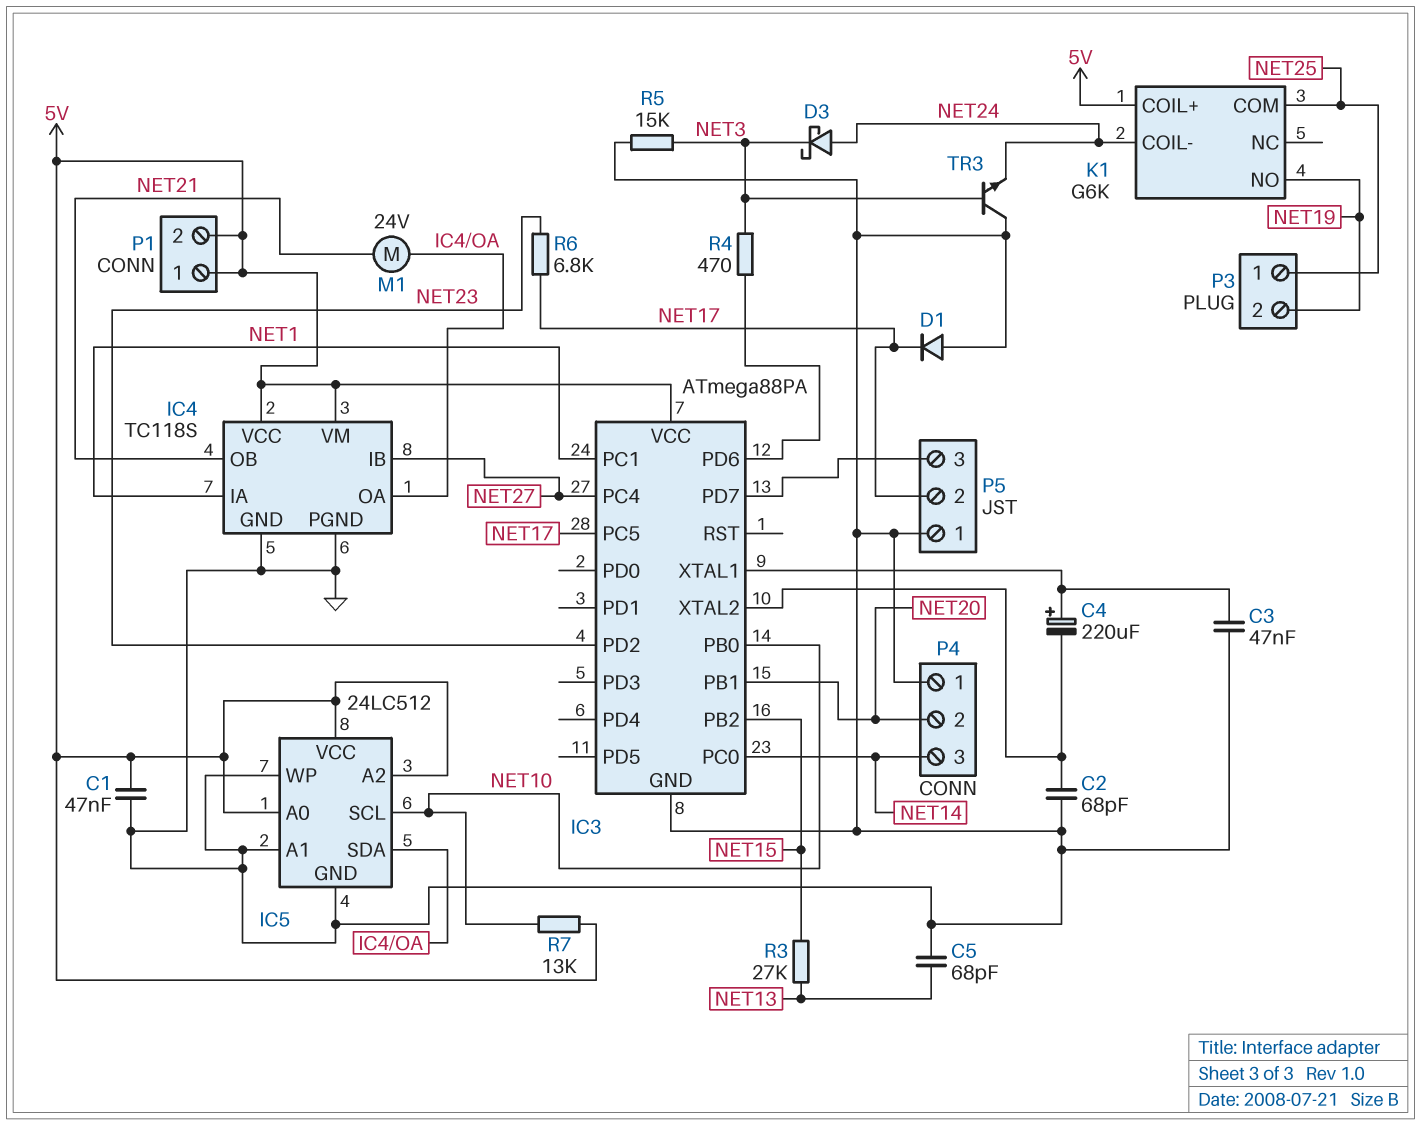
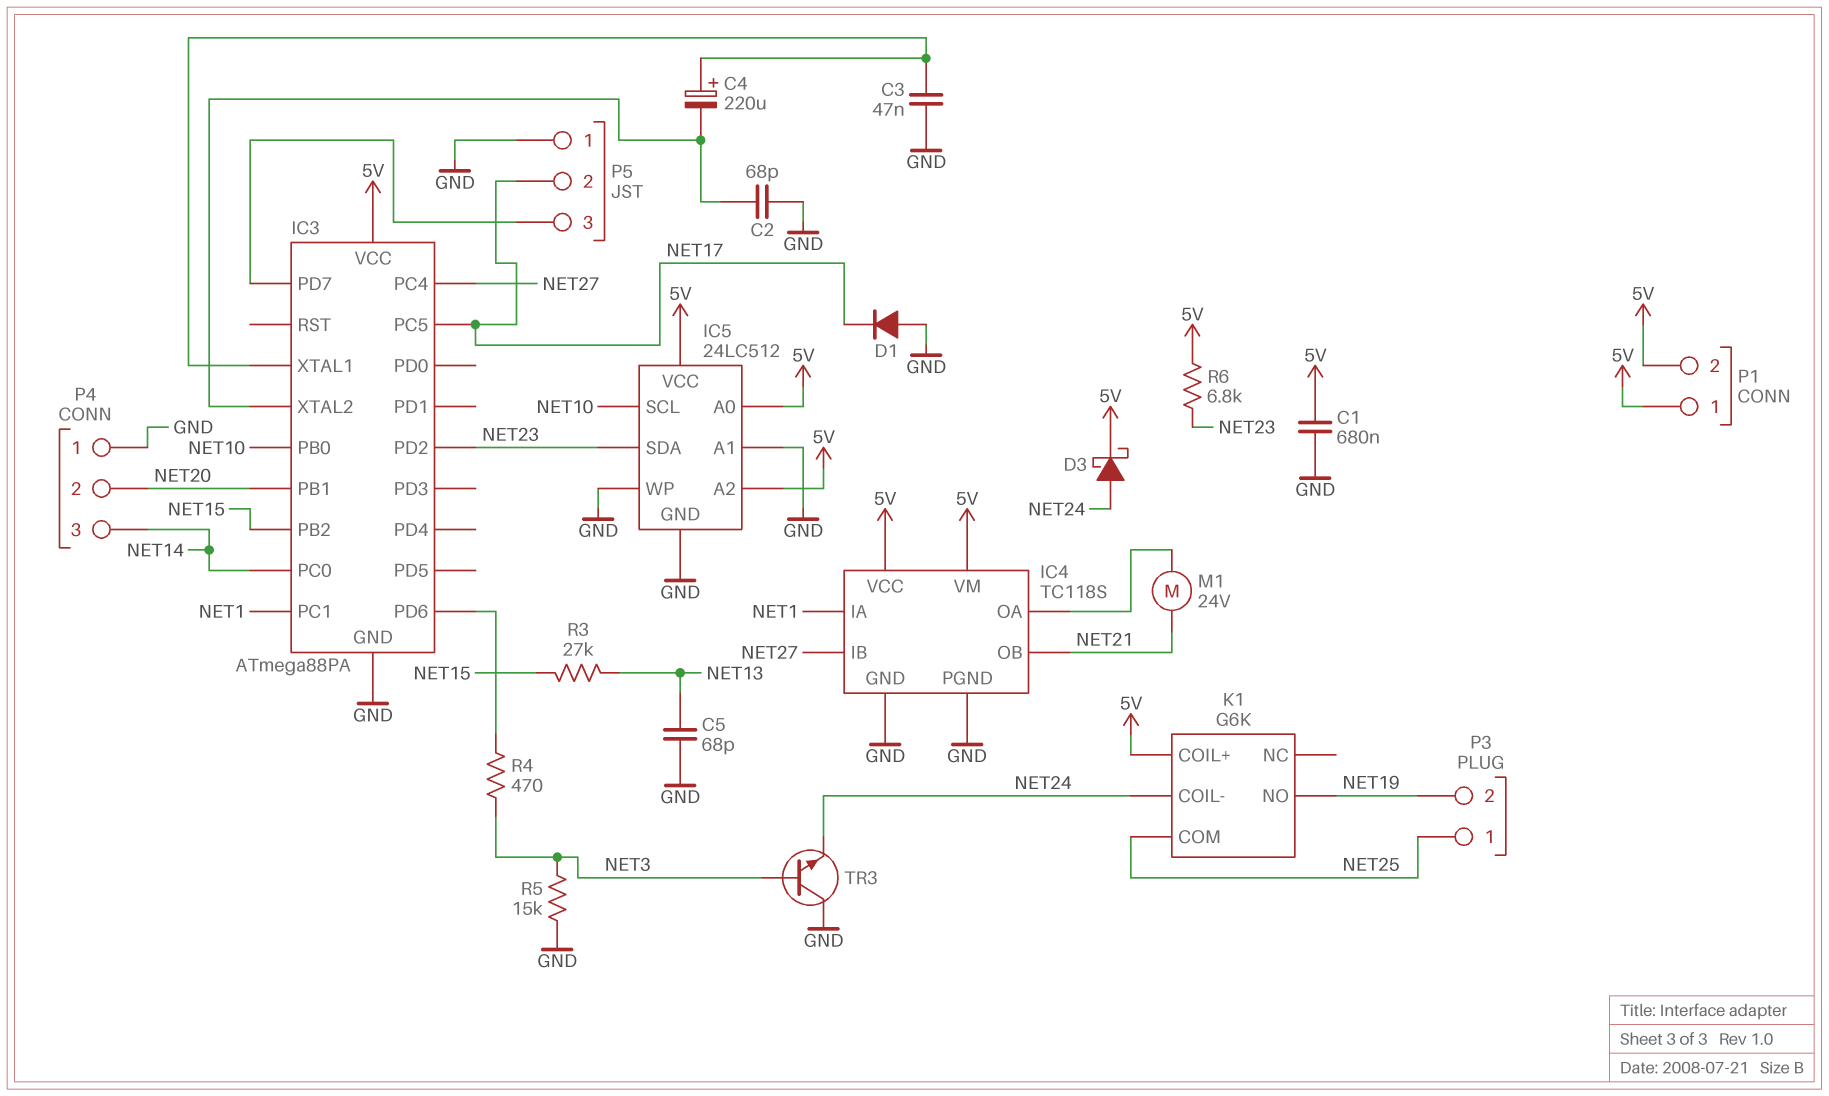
C1: 47nF (5V, GND) -> 680nF (5V, GND)
D3: schottky (A NET24, K NET3) -> schottky (A NET24, K 5V)
IC5 pin SDA: IC4/OA -> NET23
R6: 6.8k (NET17, NET23) -> 6.8k (5V, NET23)
R7: 13k (5V, NET10) -> none

